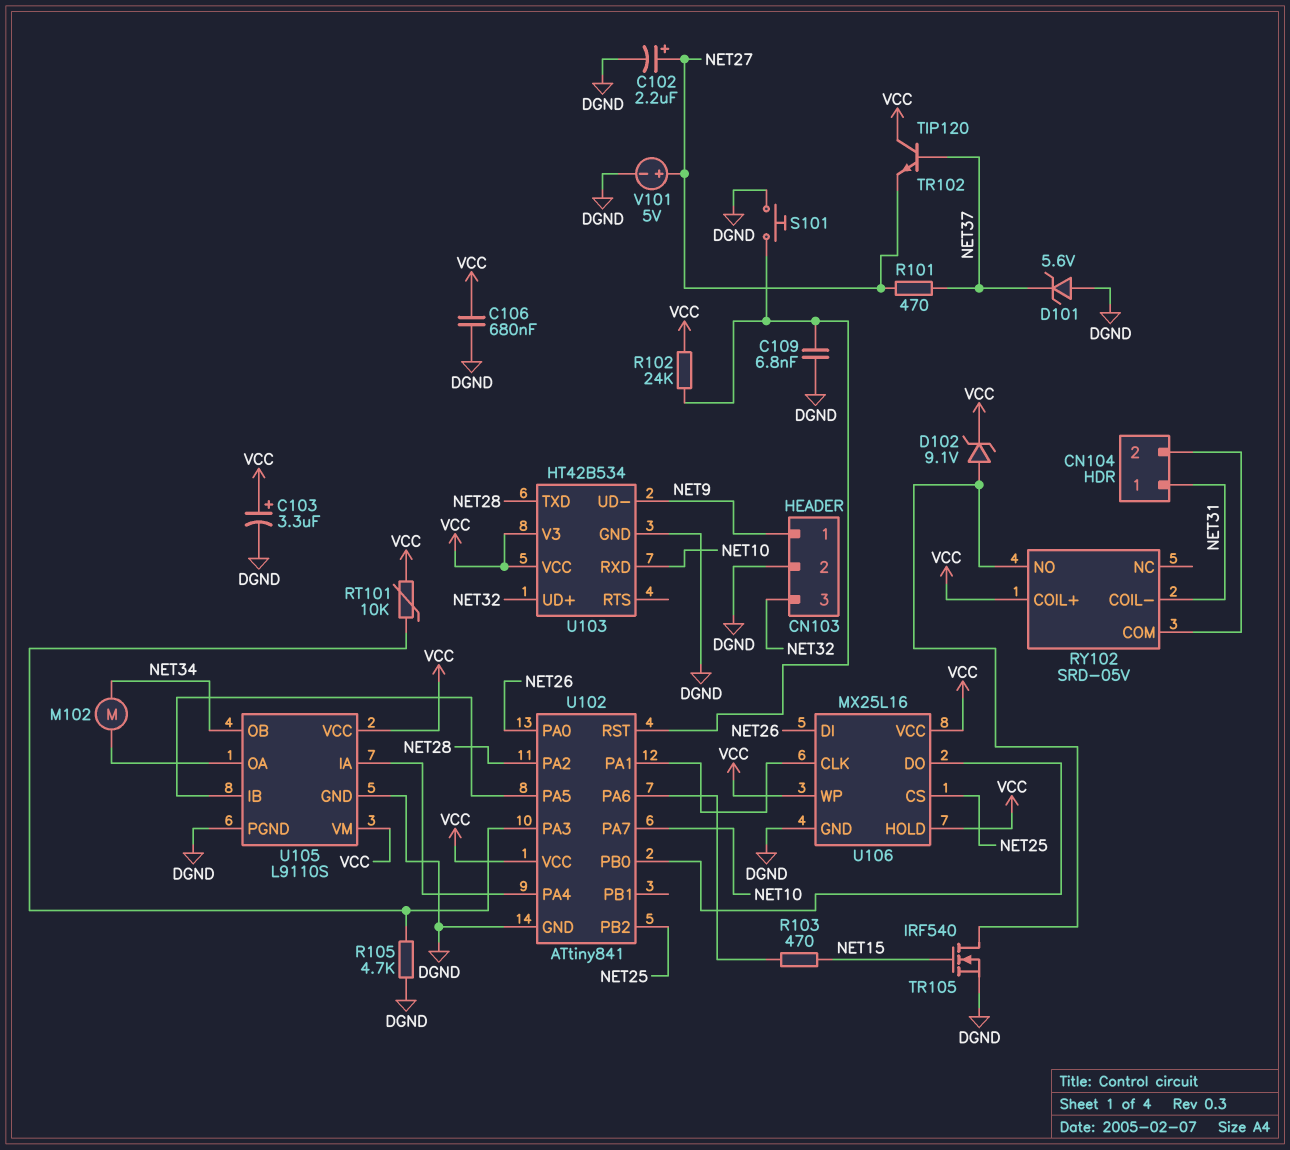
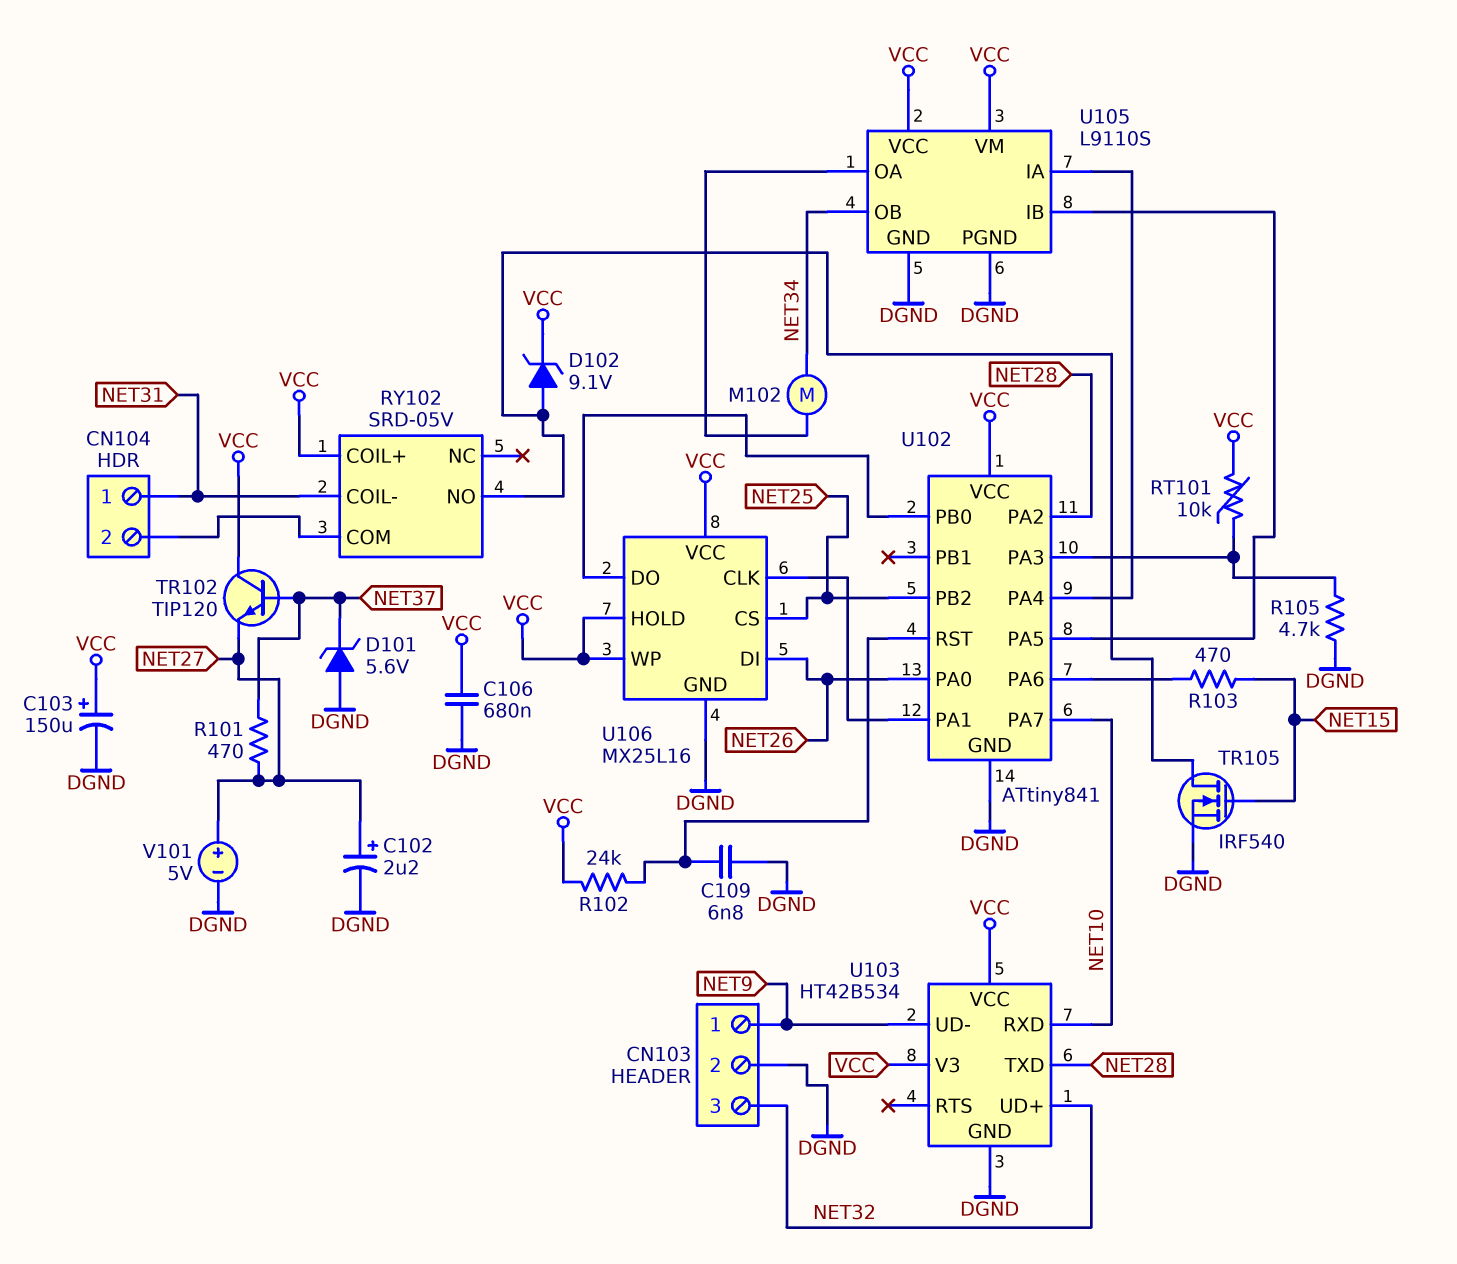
C103: 3.3uF (plus VCC, minus DGND) -> 150uF (plus VCC, minus DGND)
S101: button (DGND, U102/RST) -> none

